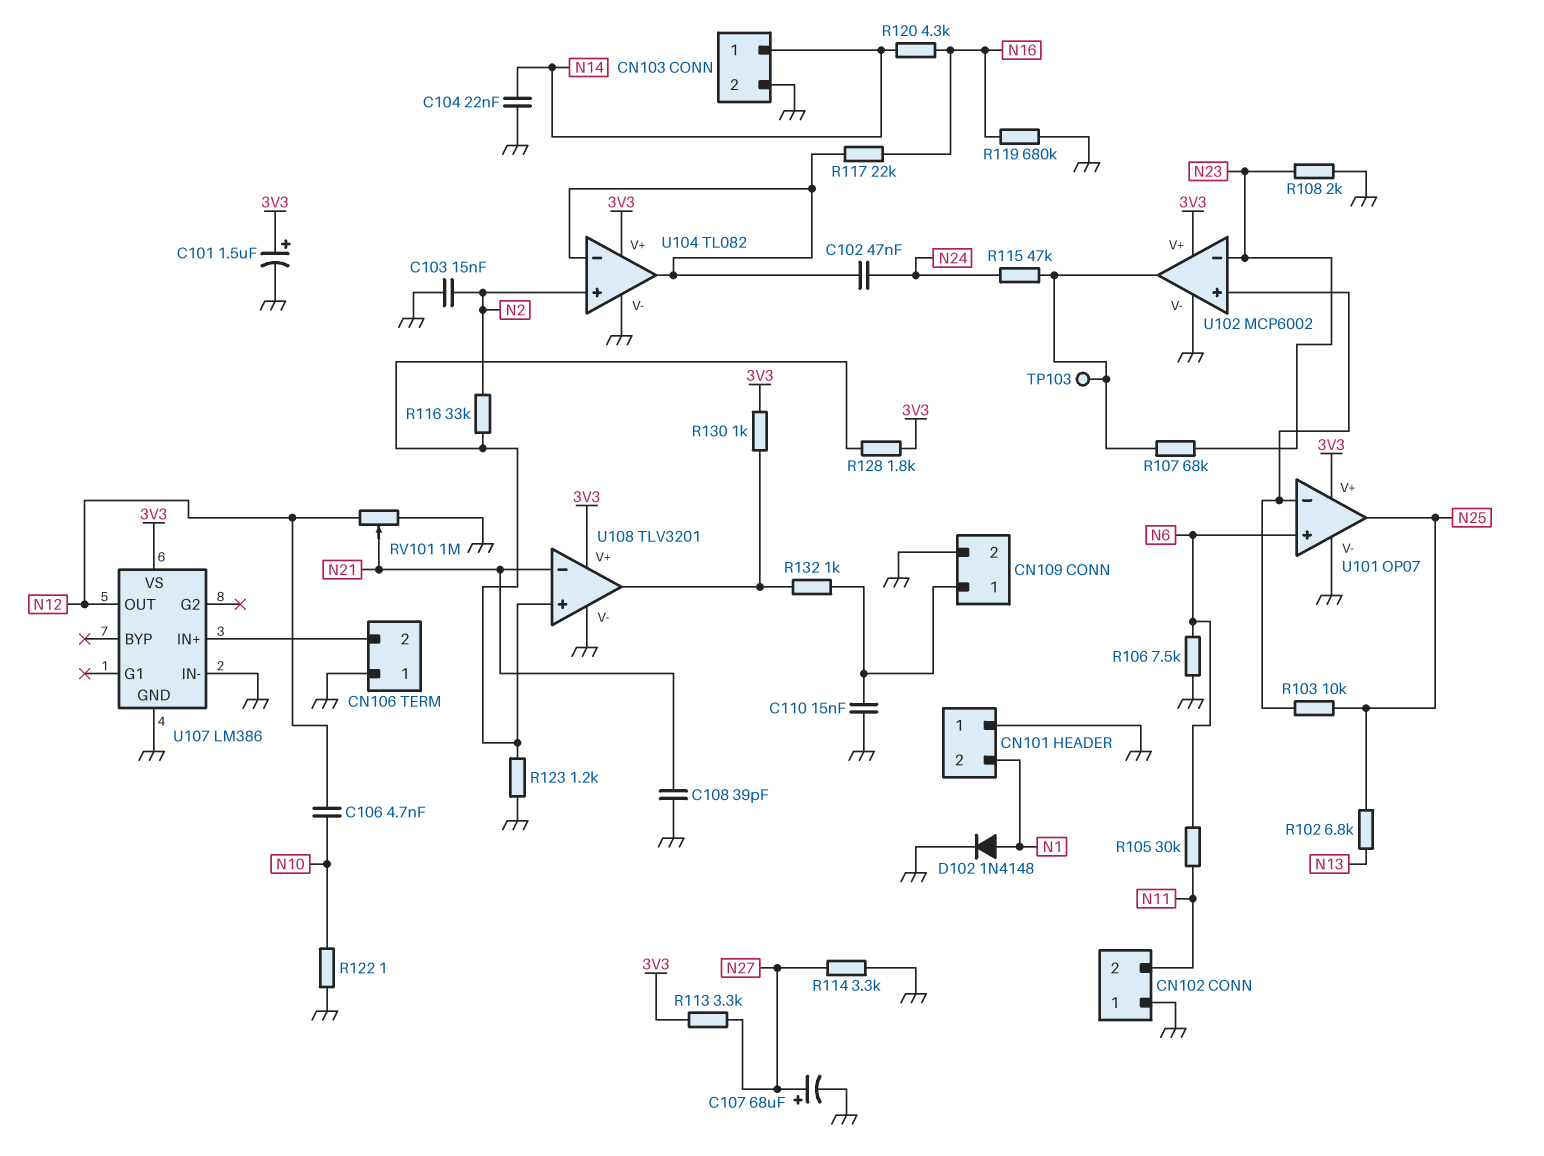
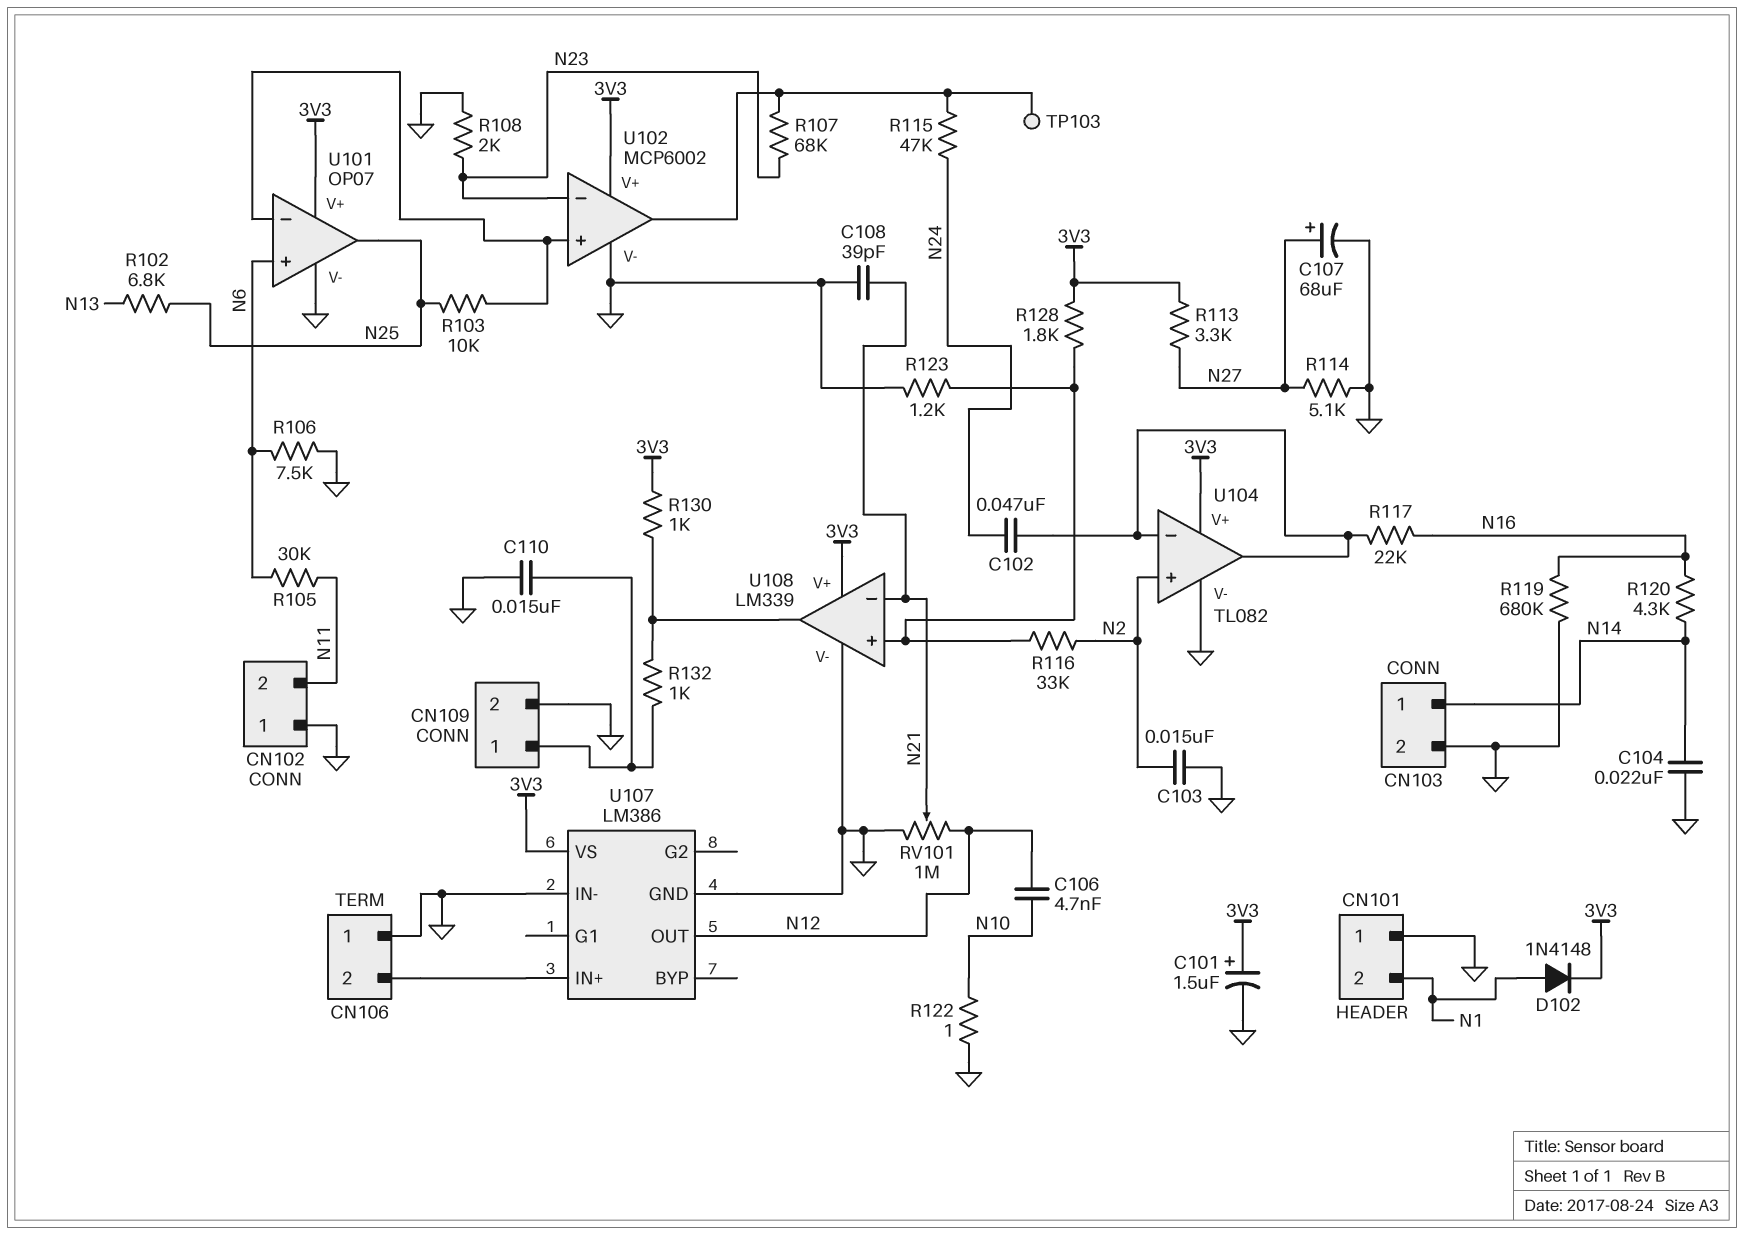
D102: diode 1N4148 (A N1, K GND) -> diode 1N4148 (A N1, K 3V3)
R114: 3.3k (GND, N27) -> 5.1k (GND, N27)
U108: TLV3201 -> LM339

